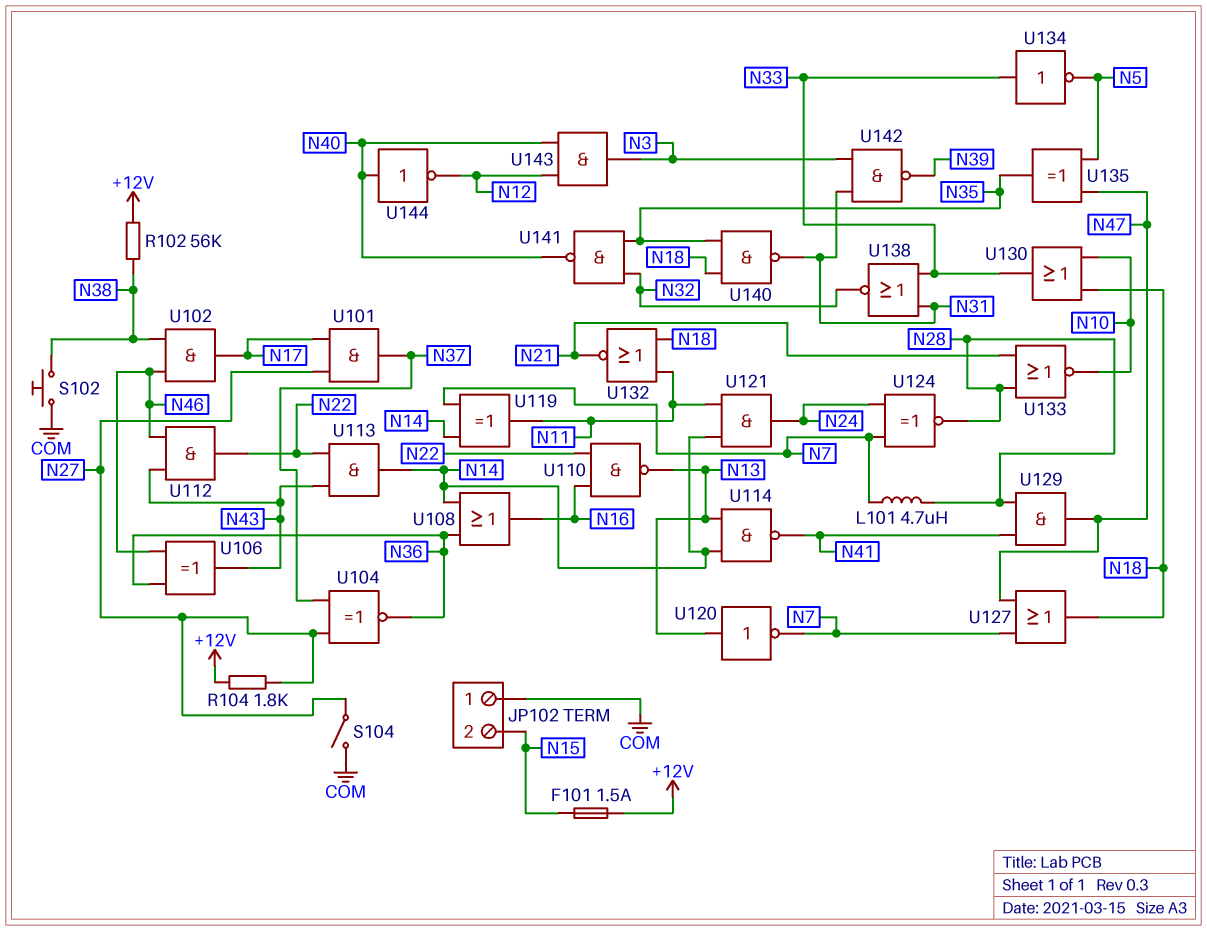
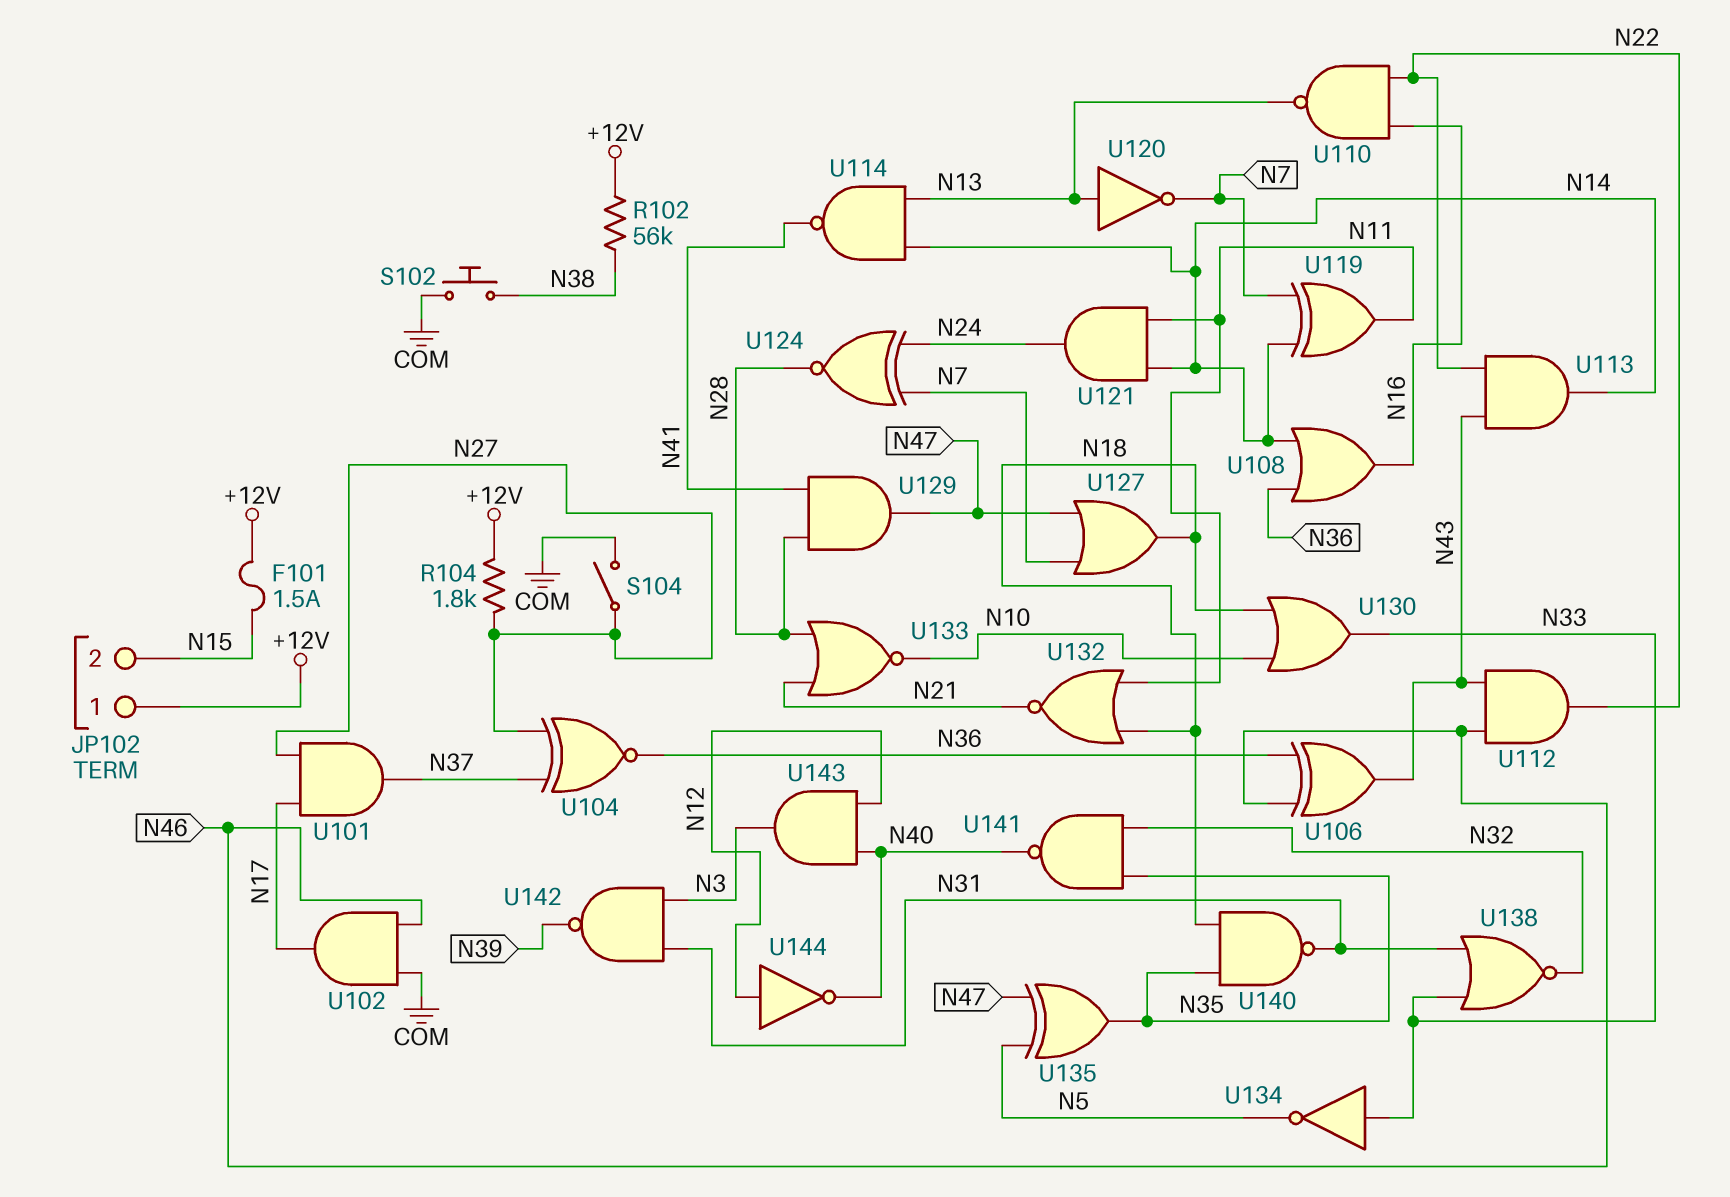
JP102 pin 1: COM -> +12V
L101: 4.7uH (N7, N28) -> none
U102: AND (in N38, in N46, out N17) -> AND (in COM, in N46, out N17)
U144: NOT (in N40, out N12) -> NOT (in N12, out N40)

